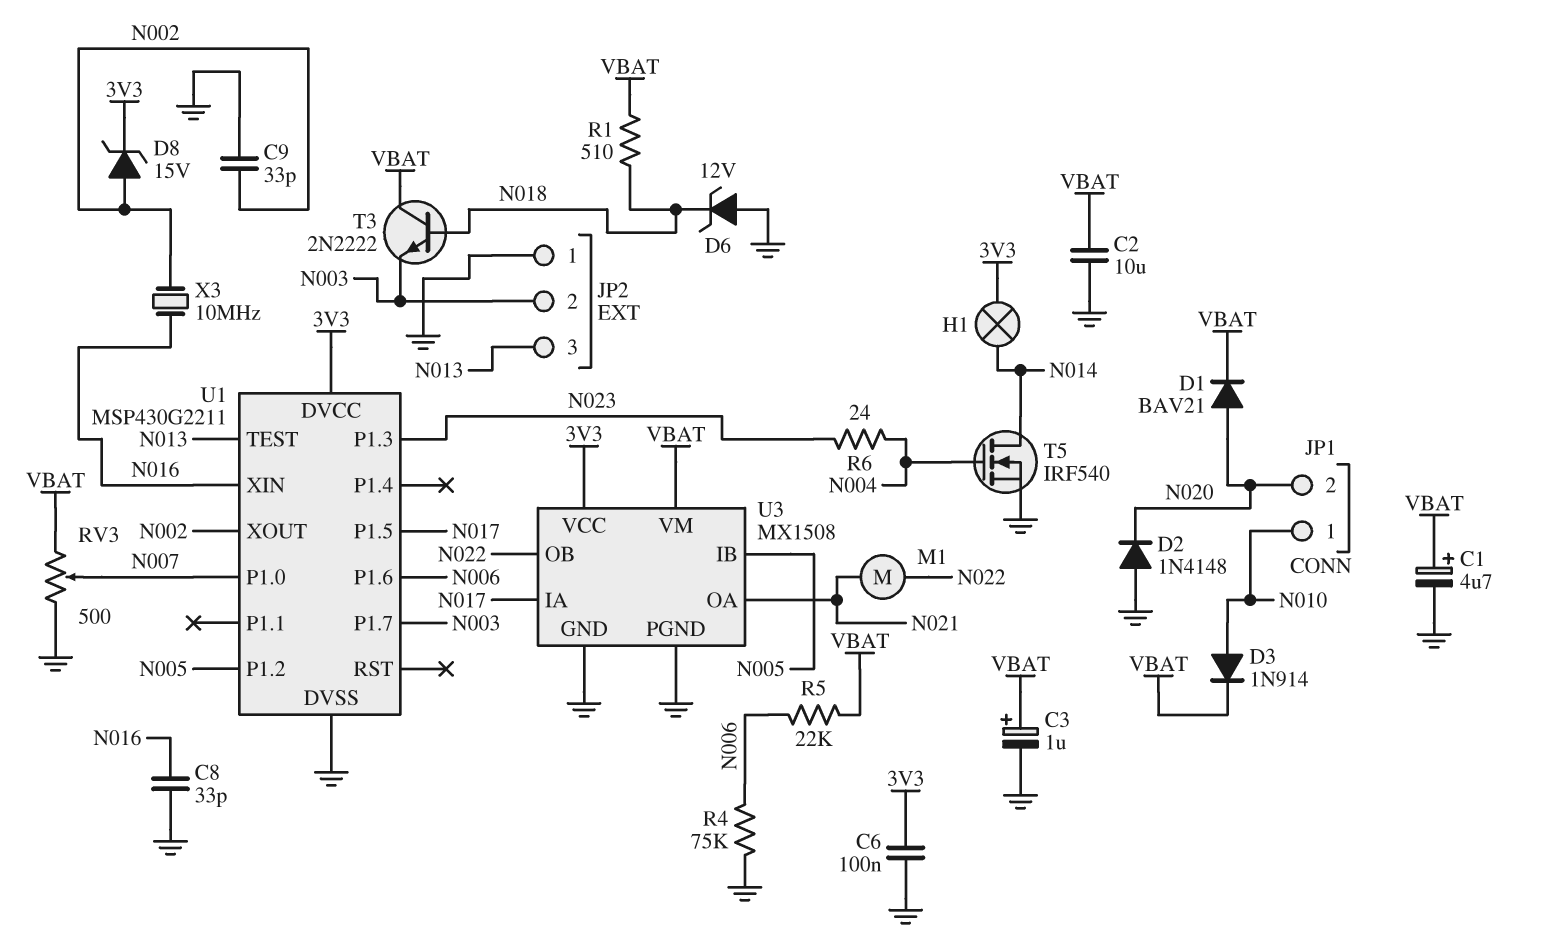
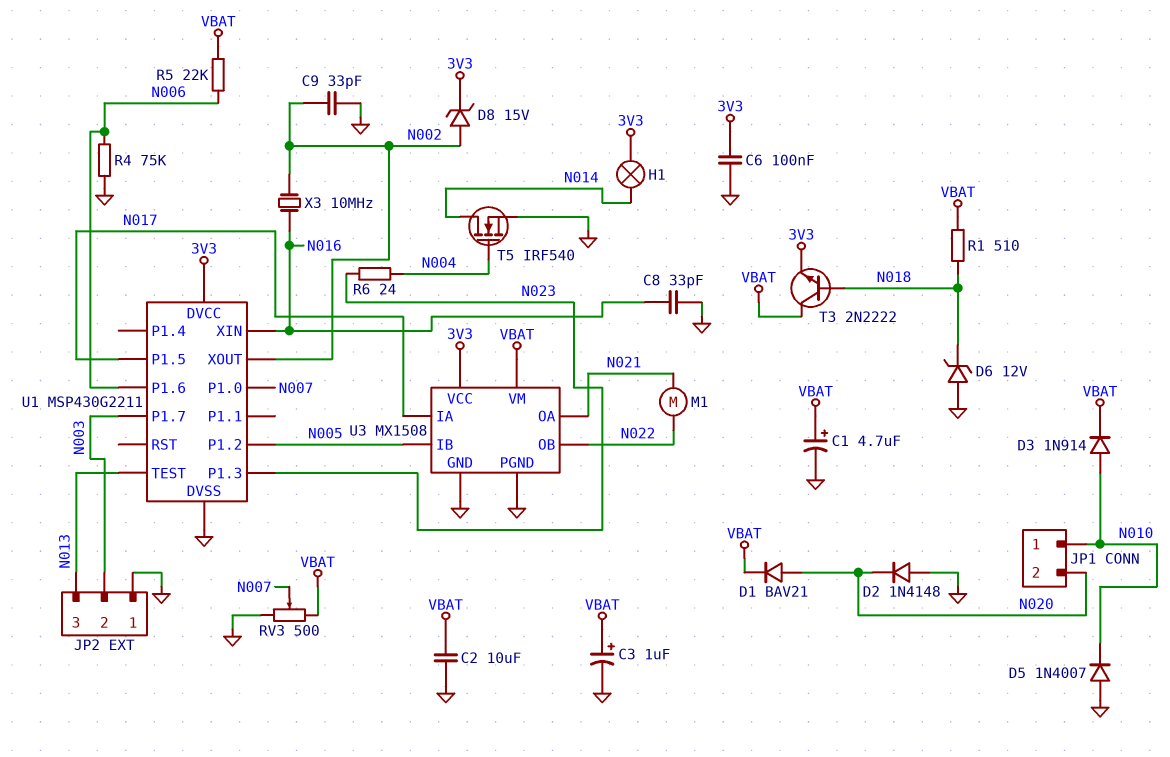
D5: none -> diode 1N4007 (A GND, K N010)
T3: NPN 2N2222 (B N018, C VBAT, E N003) -> NPN 2N2222 (B N018, C VBAT, E 3V3)

